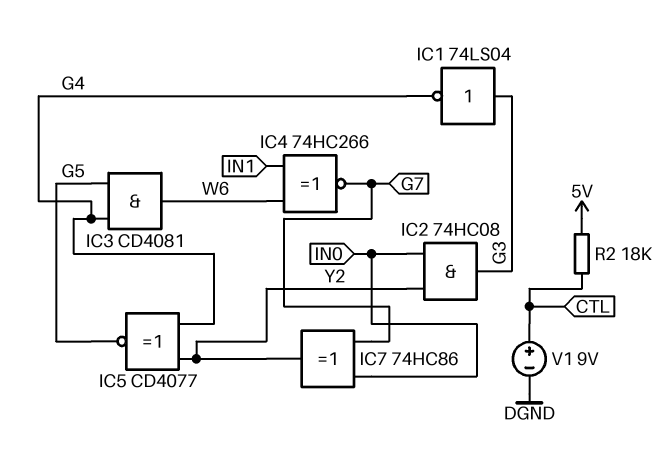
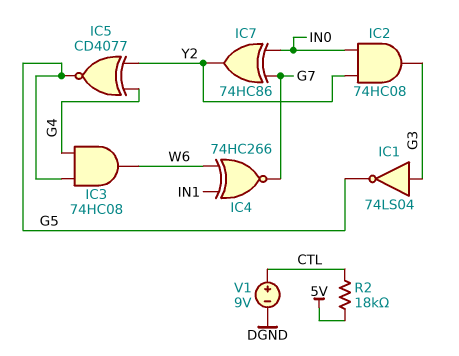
IC1: NOT 74LS04 (in G3, out G4) -> NOT 74LS04 (in G3, out G5)
IC3: AND CD4081 (in G4, in G5, out W6) -> AND 74HC08 (in G4, in G5, out W6)

